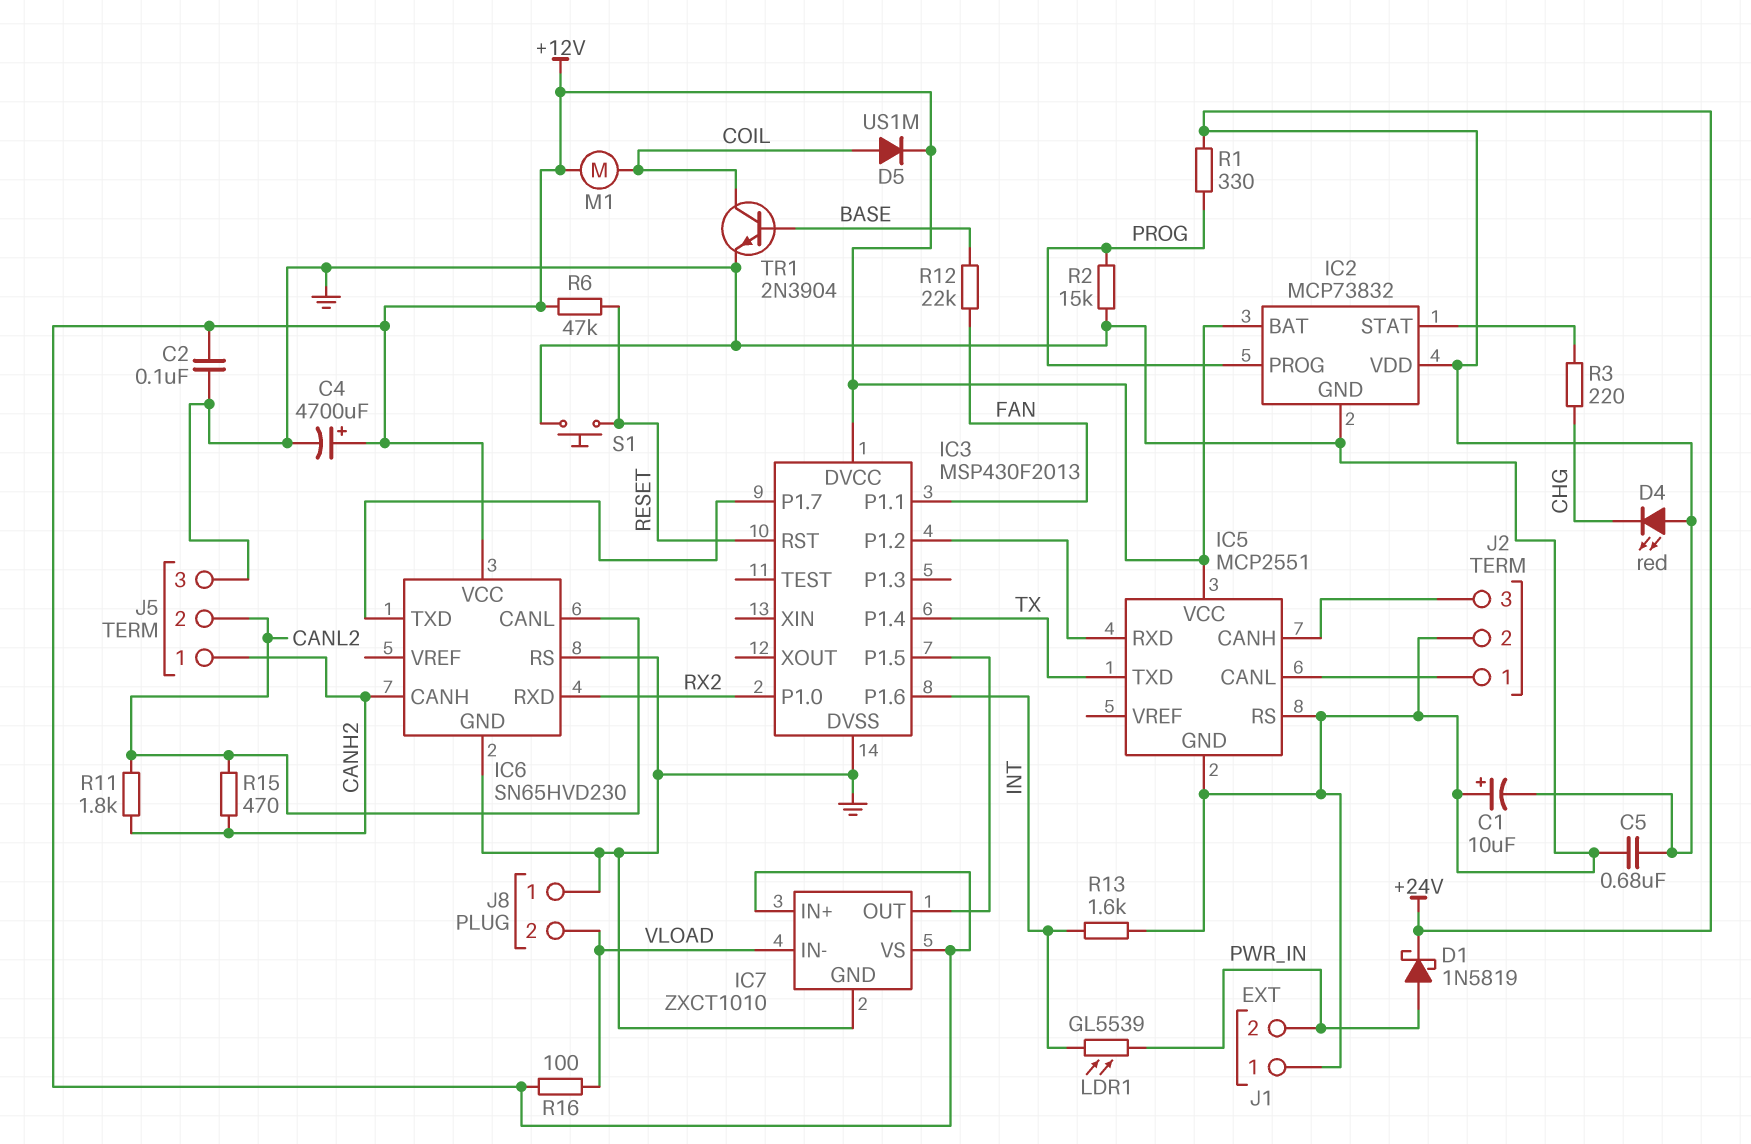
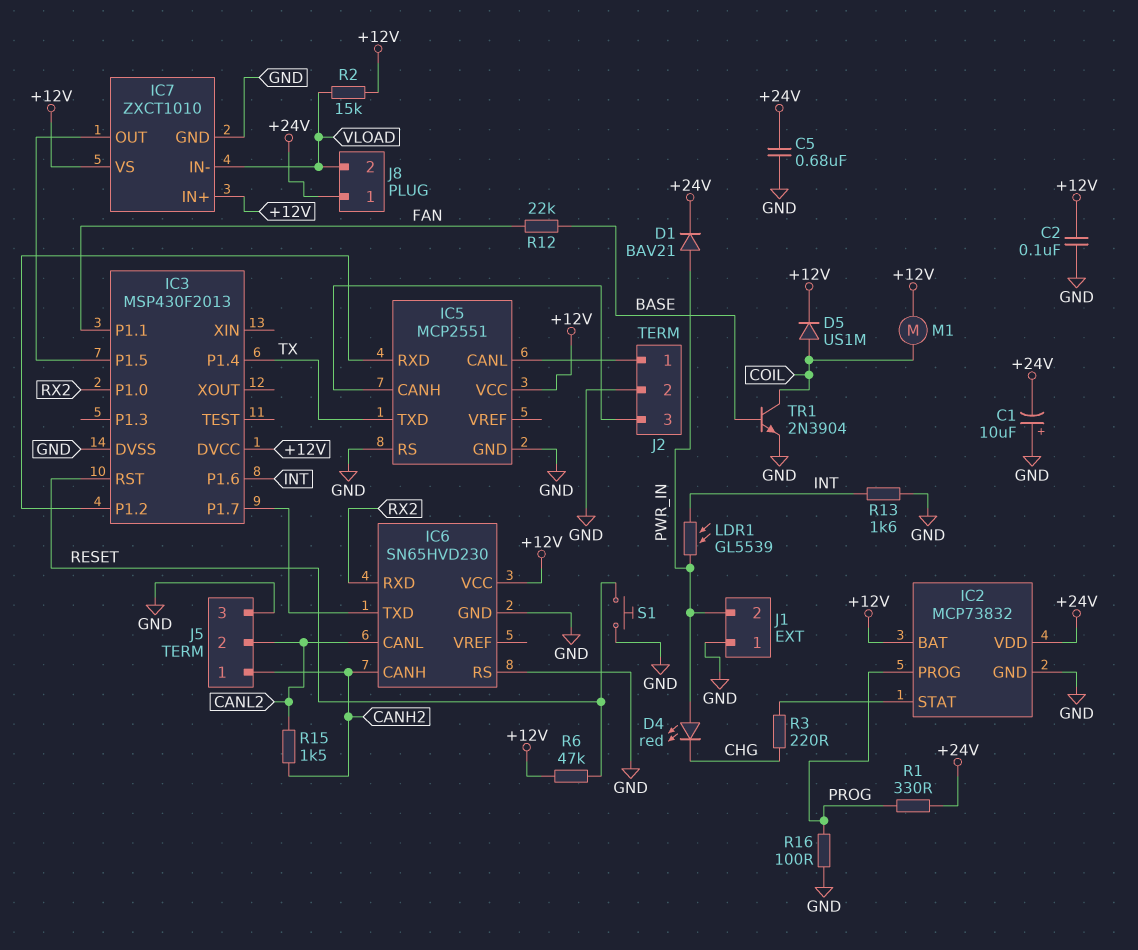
C4: 4700uF (plus +12V, minus GND) -> none
D1: schottky 1N5819 (A PWR_IN, K +24V) -> diode BAV21 (A PWR_IN, K +24V)
D4: LED red (A +24V, K CHG) -> LED red (A PWR_IN, K CHG)
J8 pin 1: GND -> +24V
R2: 15k (GND, PROG) -> 15k (+12V, VLOAD)
R11: 1.8k (CANH2, CANL2) -> none
R15: 470 (CANH2, CANL2) -> 1.5k (CANH2, CANL2)
R16: 100 (+12V, VLOAD) -> 100 (GND, PROG)

